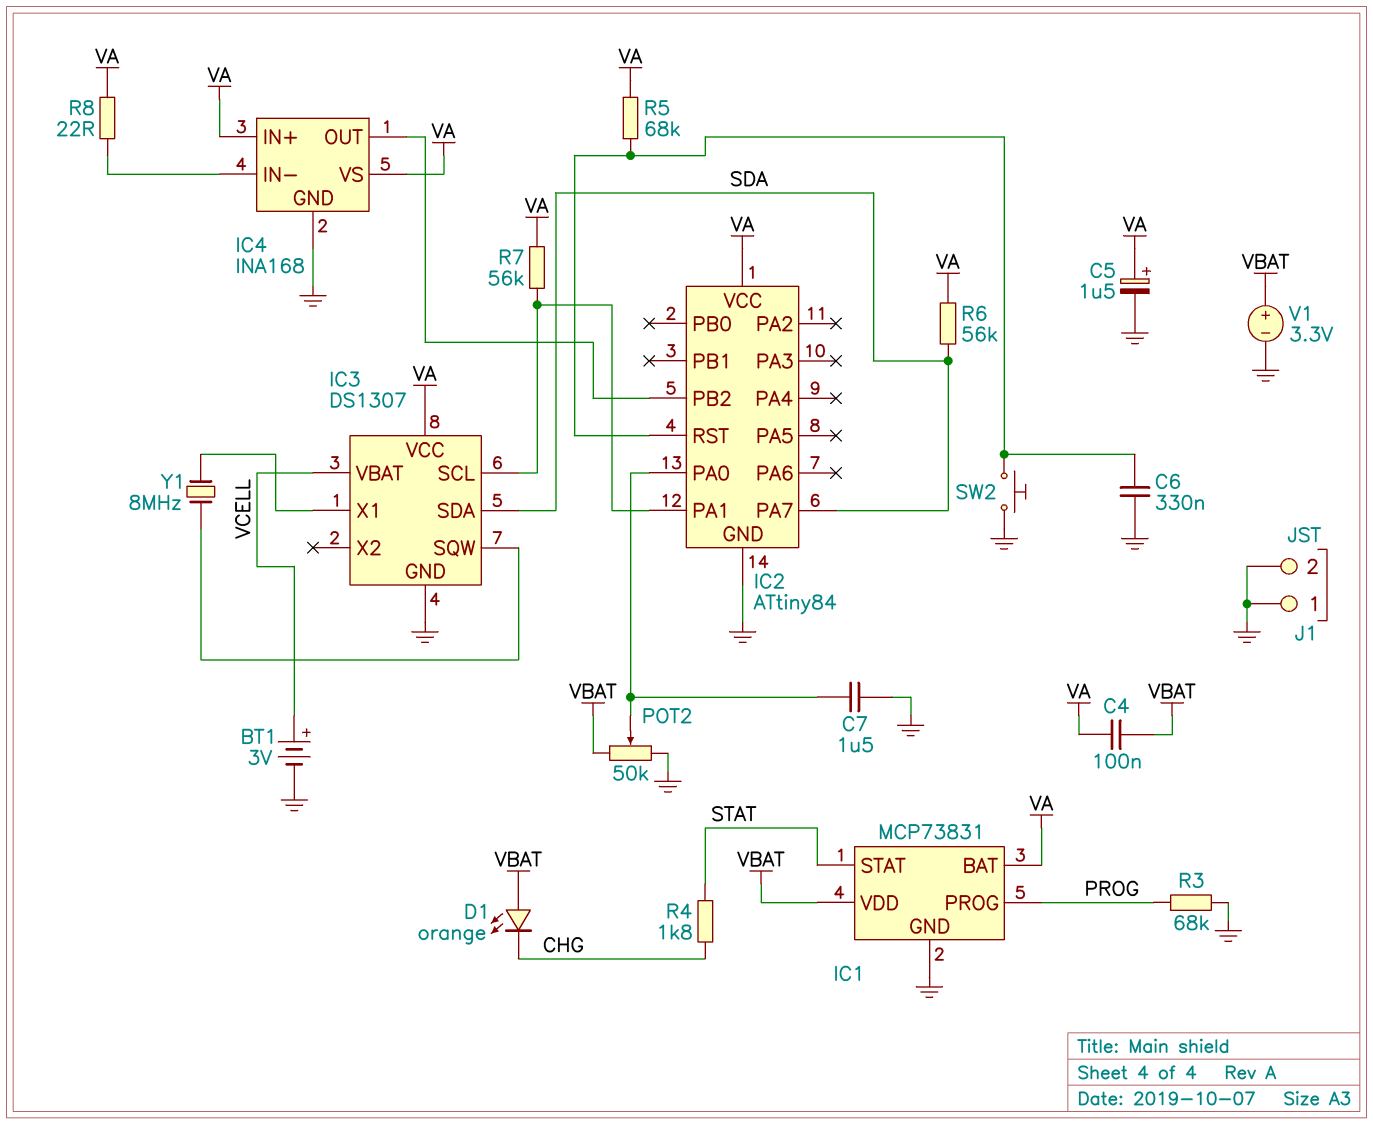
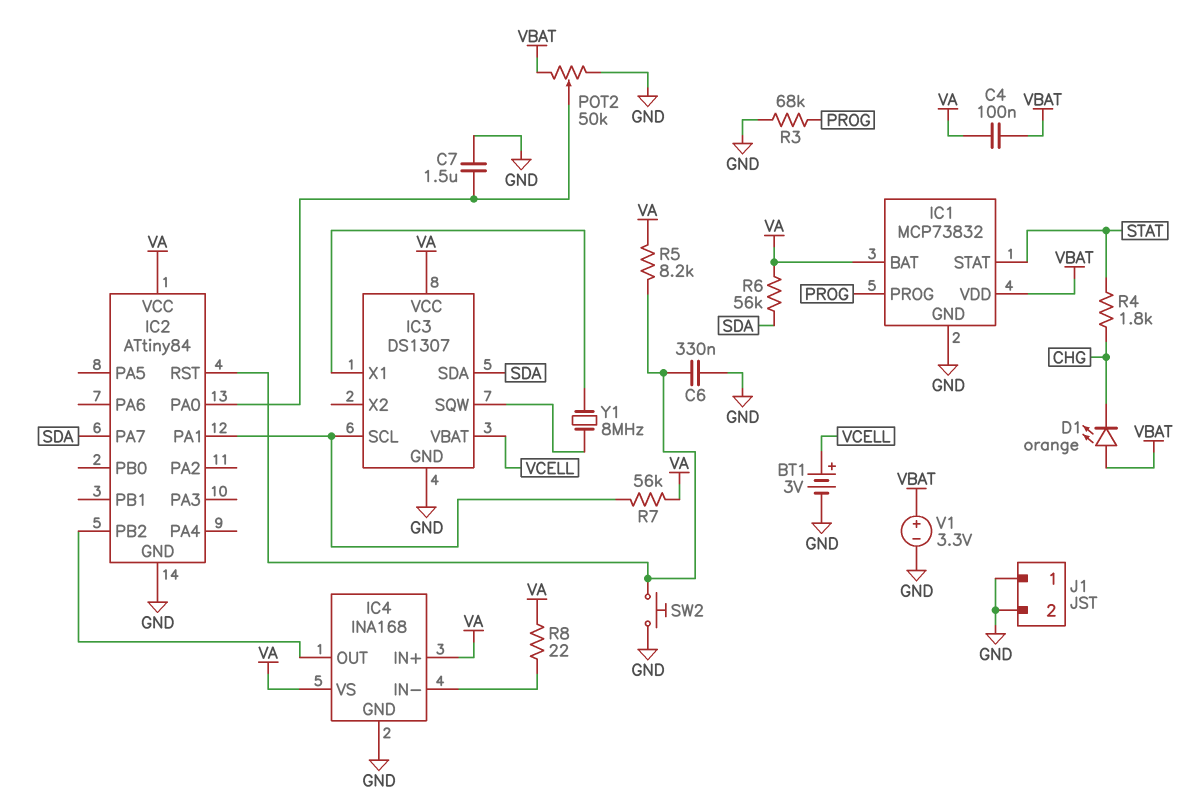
C5: 1.5uF (plus VA, minus GND) -> none
IC1: MCP73831 -> MCP73832
R5: 68k (IC2/RST, VA) -> 8.2k (IC2/RST, VA)

